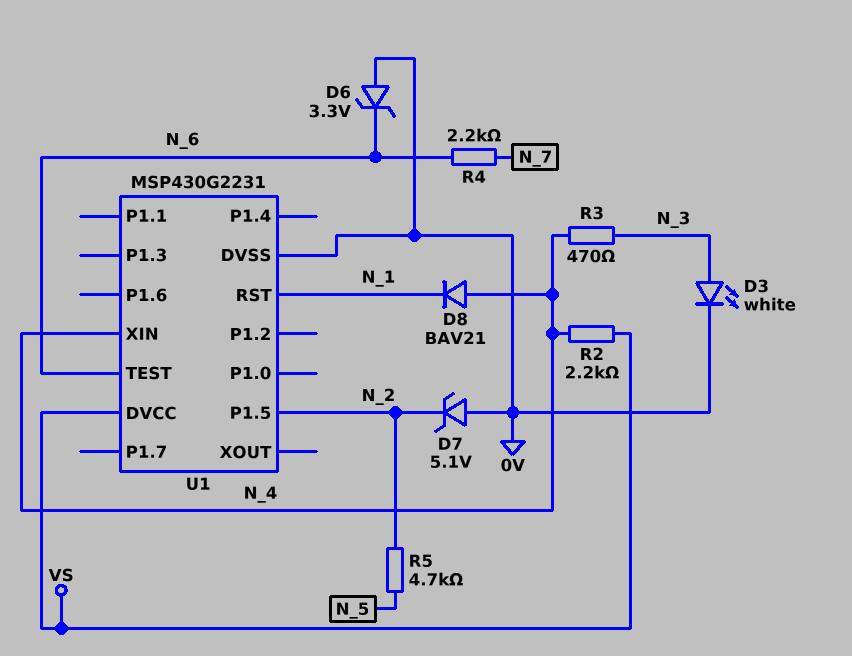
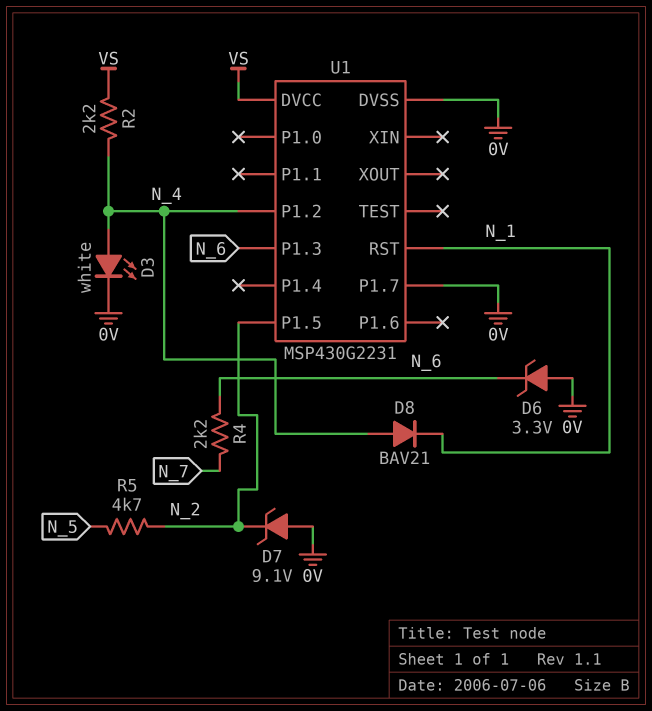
D3: LED white (A N_3, K 0V) -> LED white (A N_4, K 0V)
D7: zener 5.1V (A 0V, K N_2) -> zener 9.1V (A 0V, K N_2)
R3: 470 (N_3, N_4) -> none
U1 pin P1.2: none -> N_4
U1 pin P1.3: none -> N_6
U1 pin P1.7: none -> 0V
U1 pin TEST: N_6 -> none
U1 pin XIN: N_4 -> none

